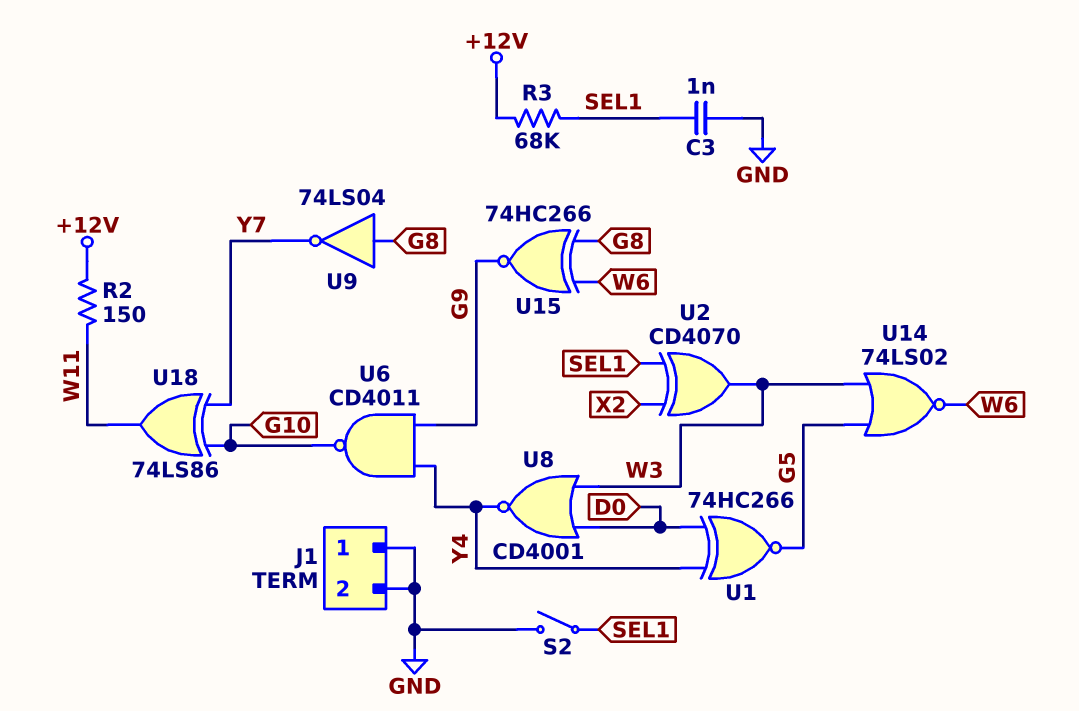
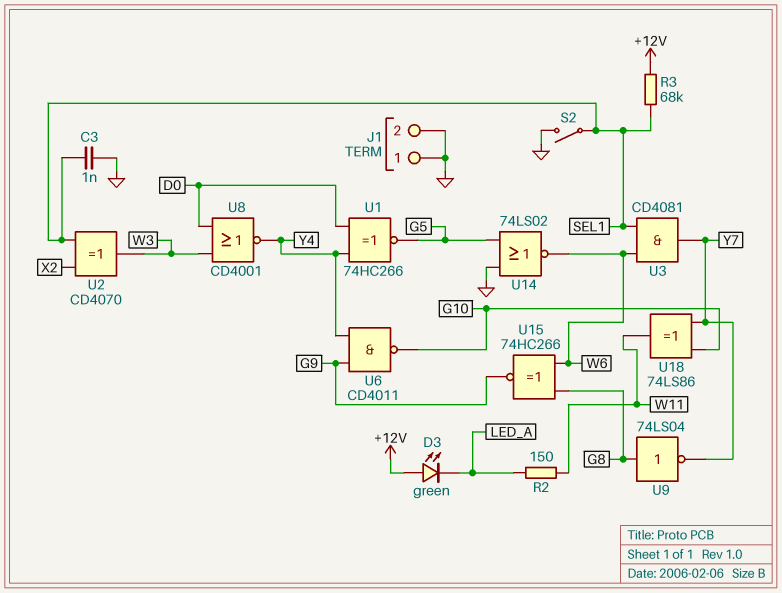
D3: none -> LED green (A +12V, K LED_A)
R2: 150 (+12V, W11) -> 150 (LED_A, W11)
U3: none -> AND CD4081 (in SEL1, in W6, out Y7)
U14: NOR 74LS02 (in G5, in W3, out W6) -> NOR 74LS02 (in G5, in GND, out W6)

